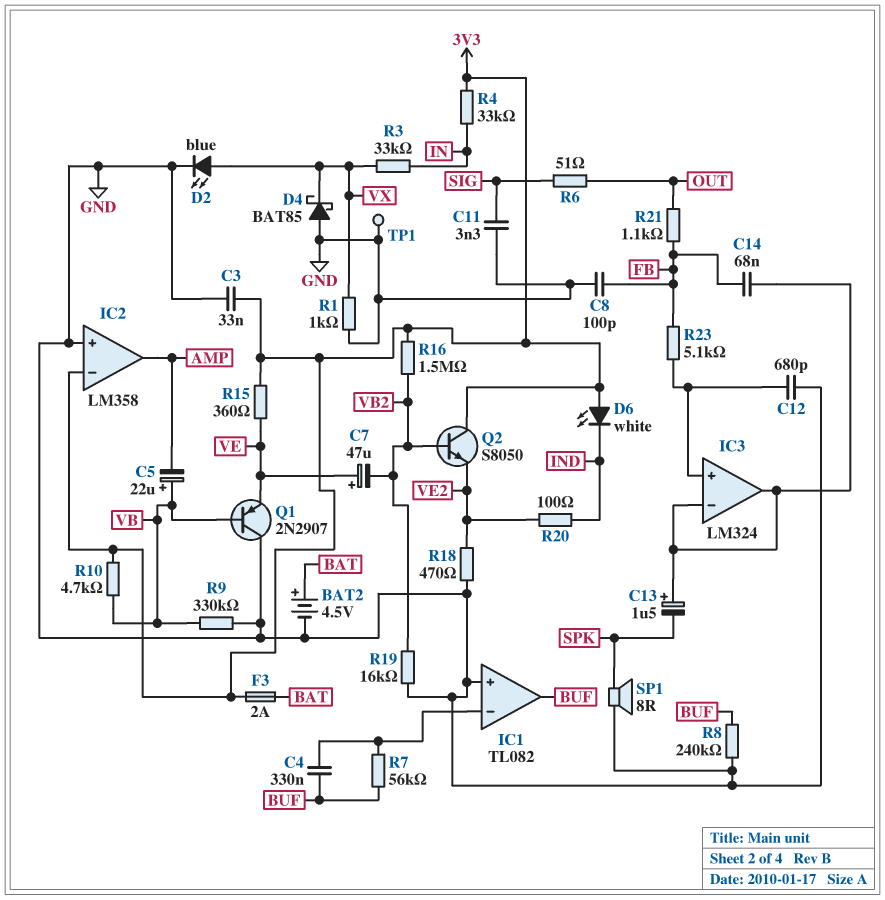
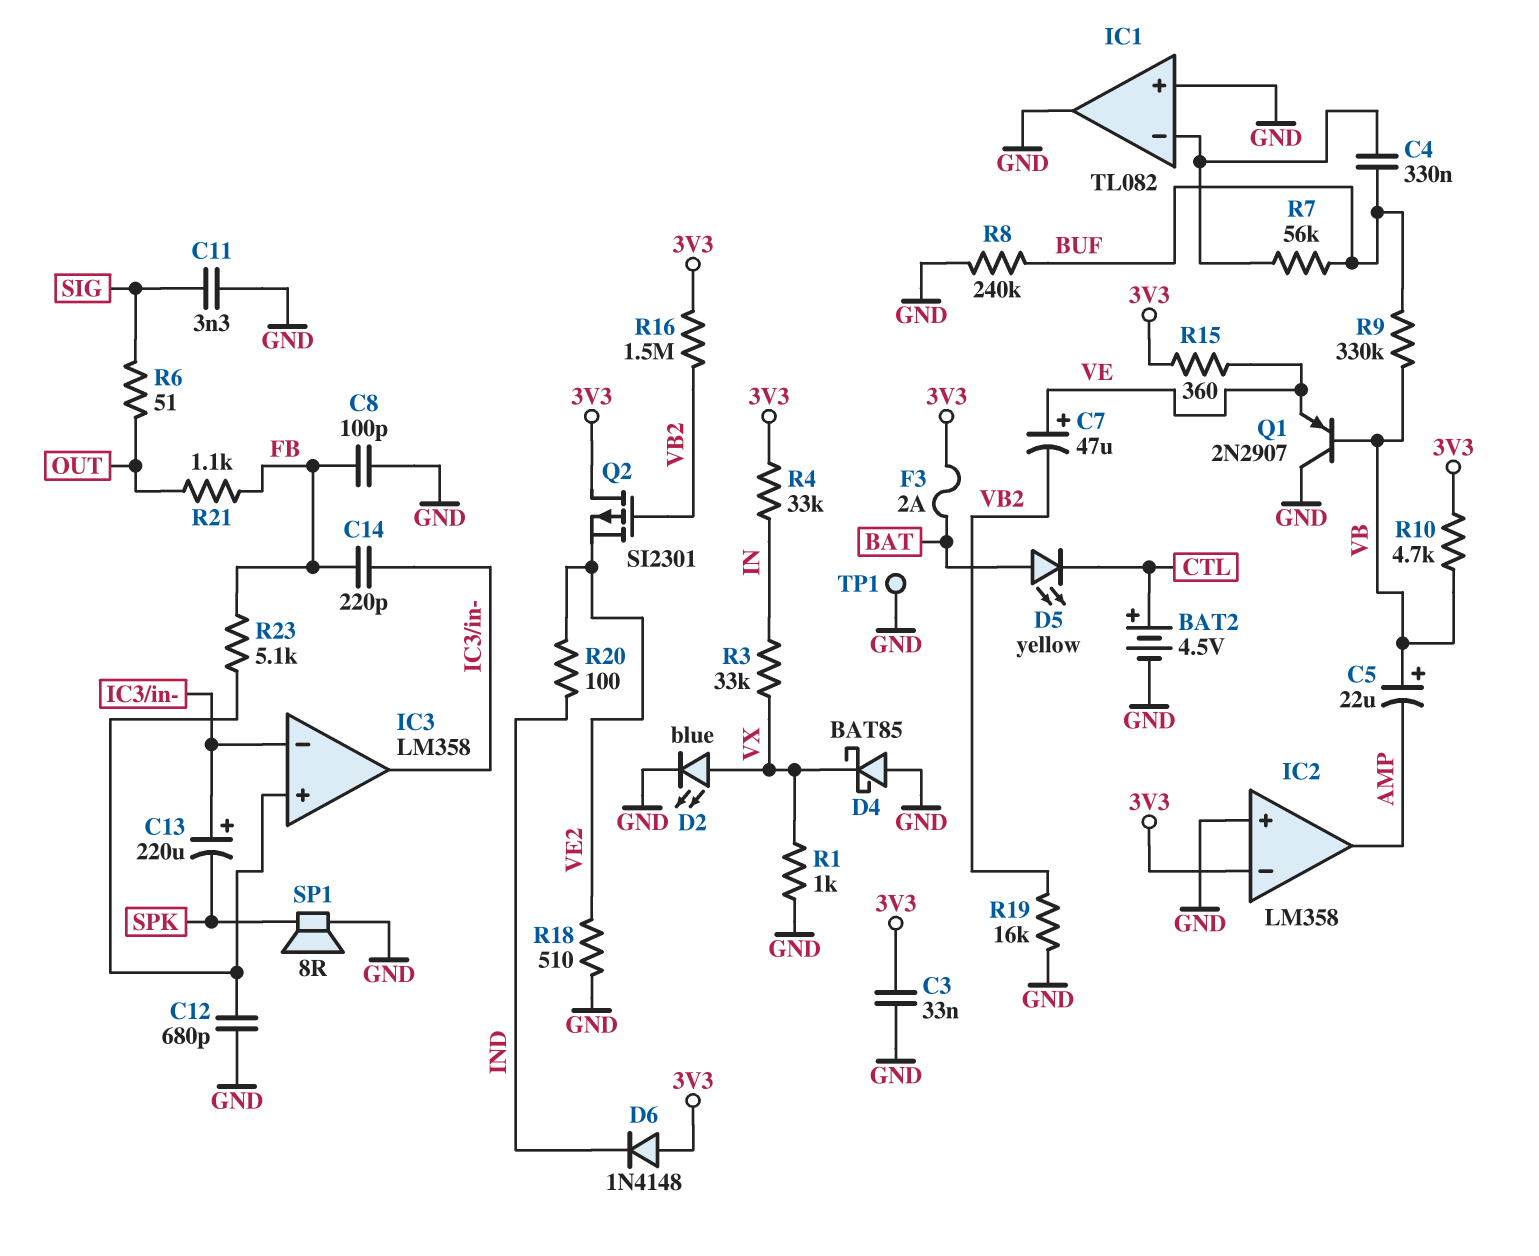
BAT2: 4.5V (plus BAT, minus GND) -> 4.5V (plus CTL, minus GND)
C13: 1.5uF (plus IC3/in-, minus SPK) -> 220uF (plus IC3/in-, minus SPK)
C14: 68nF (FB, IC3/in-) -> 220pF (FB, IC3/in-)
D5: none -> LED yellow (A BAT, K CTL)
D6: LED white (A 3V3, K IND) -> diode 1N4148 (A 3V3, K IND)
IC1 pin out: BUF -> GND
IC3: LM324 -> LM358
Q2: NPN S8050 (B VB2, C 3V3, E VE2) -> PMOS SI2301 (G VB2, D 3V3, S VE2)
R9: 330k (GND, VB) -> 330k (BUF, VB)
R18: 470 (GND, VE2) -> 510 (GND, VE2)

